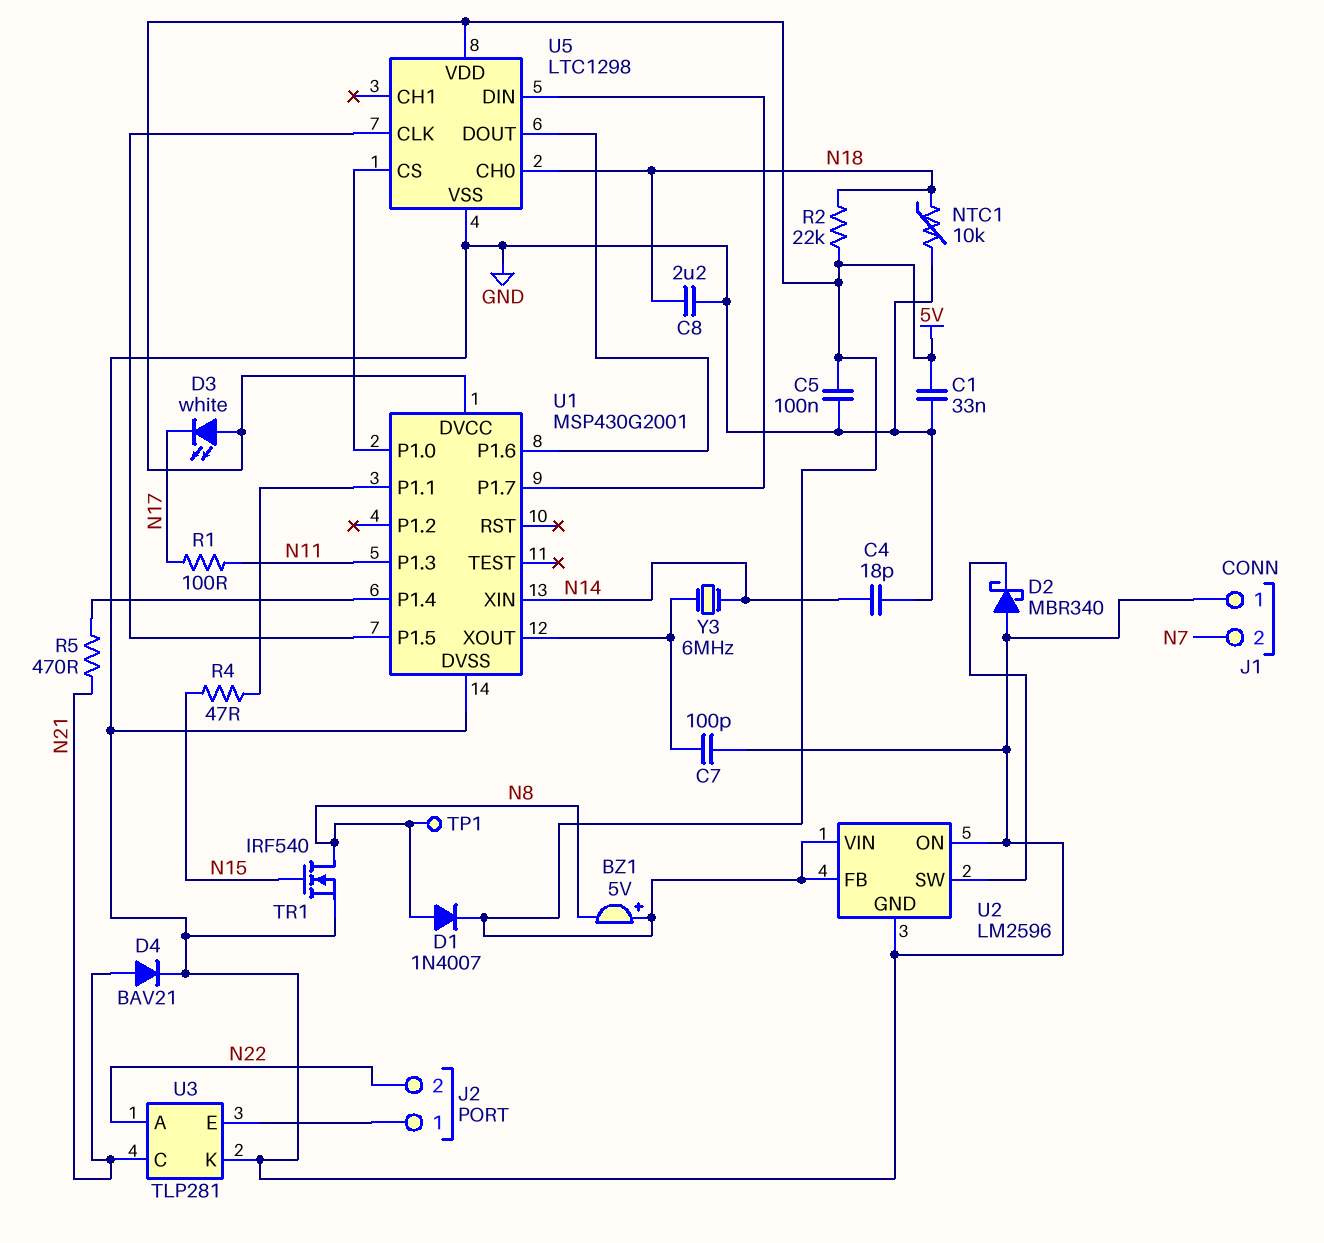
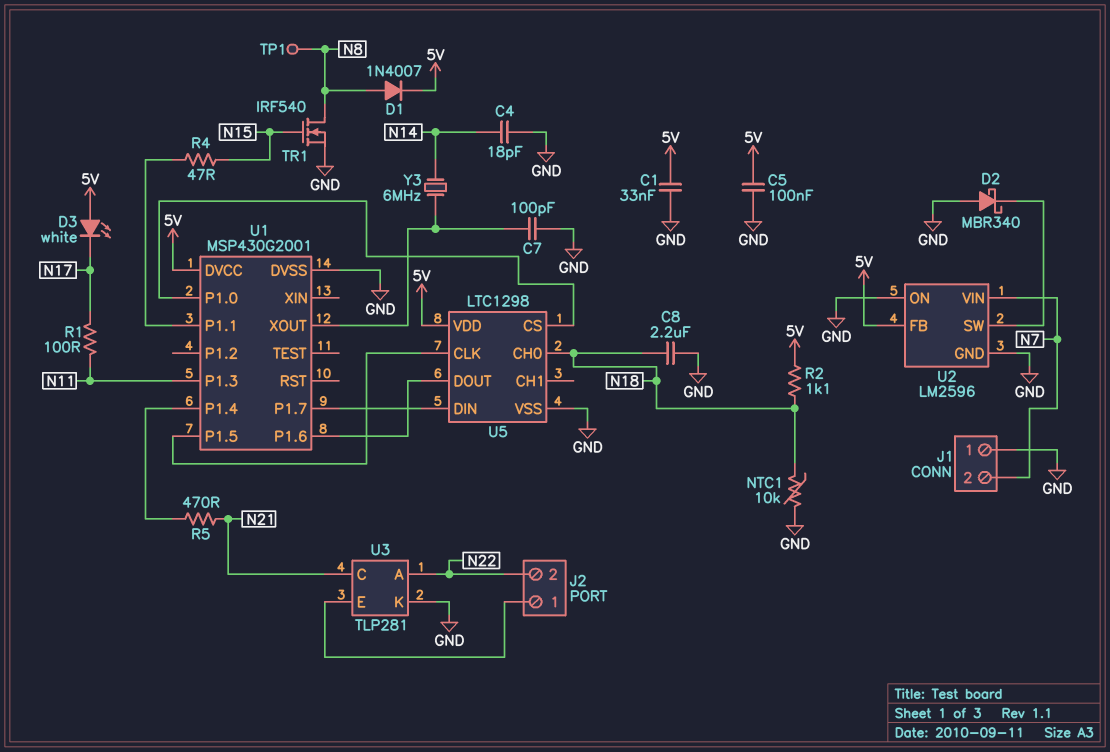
BZ1: buzzer 5V (plus 5V, minus N8) -> none
D4: diode BAV21 (A N21, K GND) -> none
R2: 22k (5V, N18) -> 1.1k (5V, N18)
U1 pin XIN: N14 -> none
U2 pin VIN: 5V -> N7

